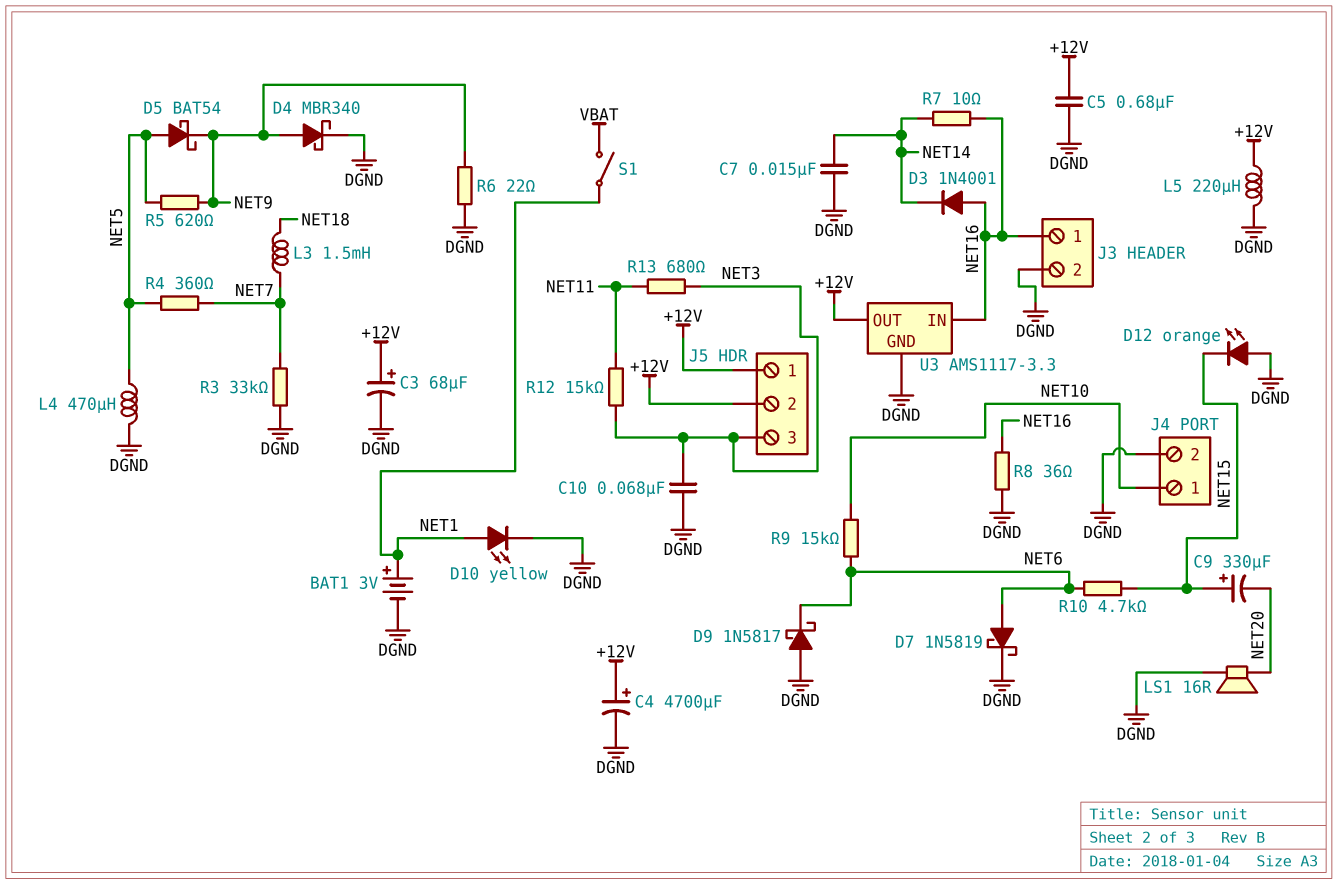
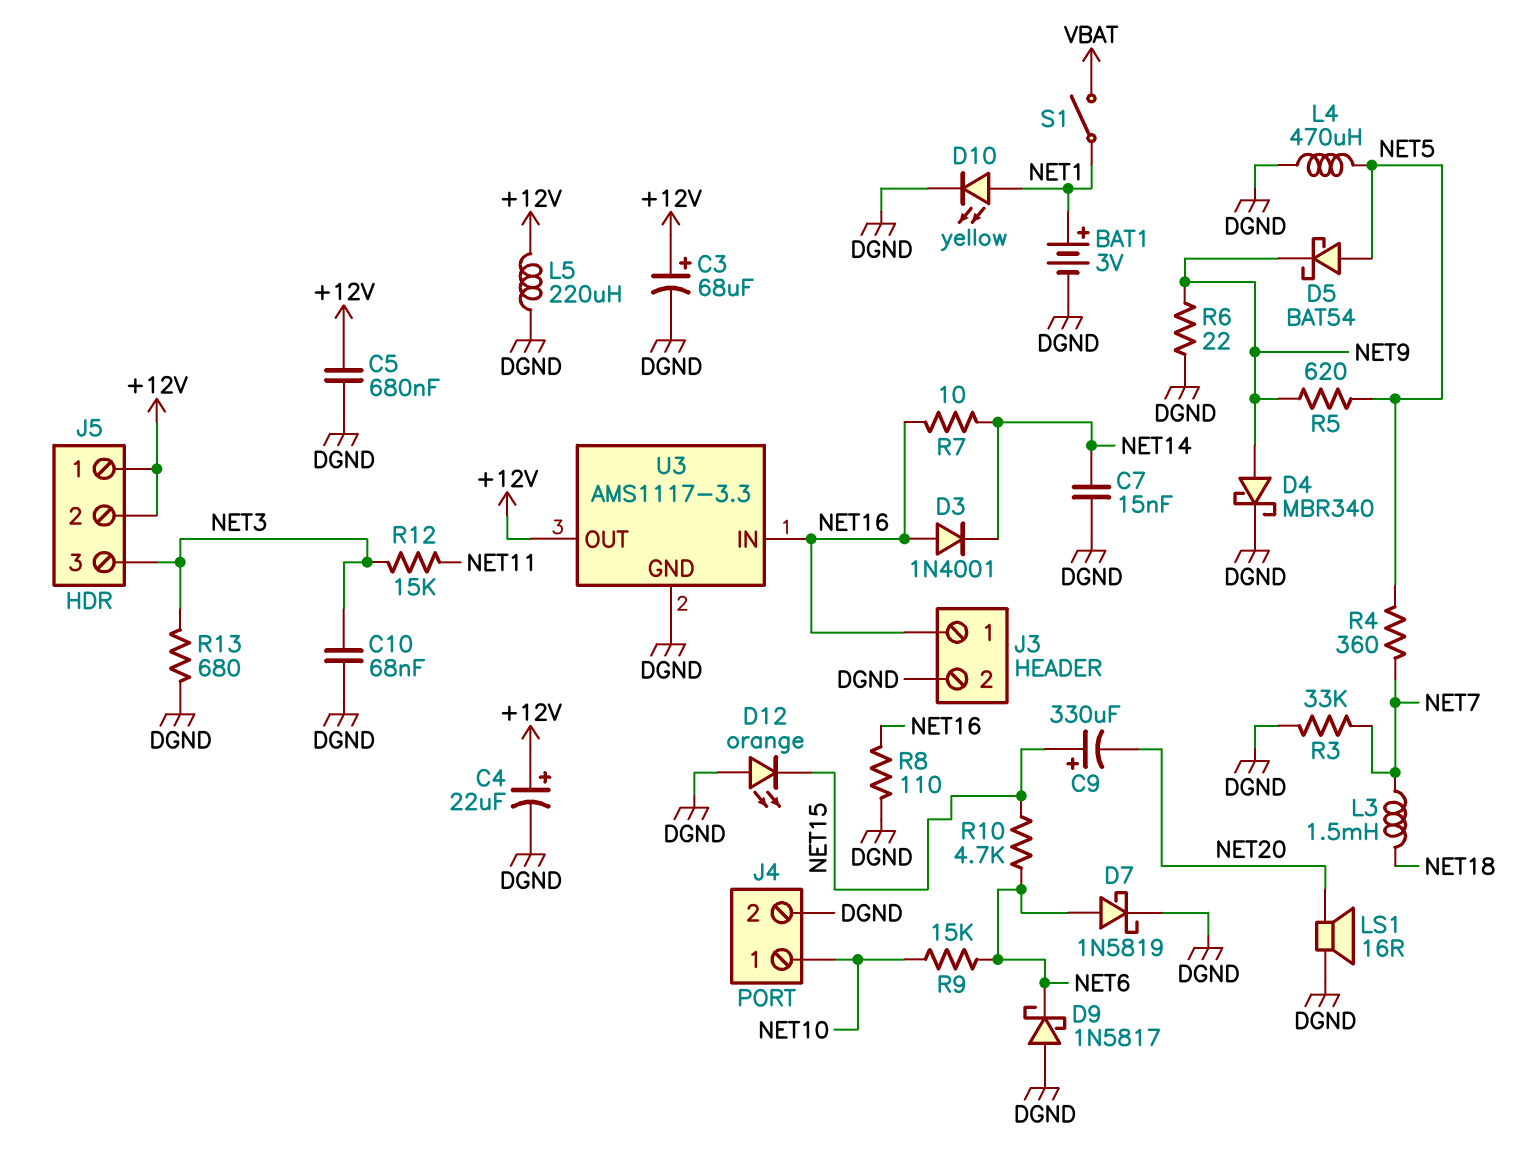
C4: 4700uF (plus +12V, minus DGND) -> 22uF (plus +12V, minus DGND)
R8: 36 (DGND, NET16) -> 110 (DGND, NET16)
R13: 680 (NET3, NET11) -> 680 (DGND, NET3)

